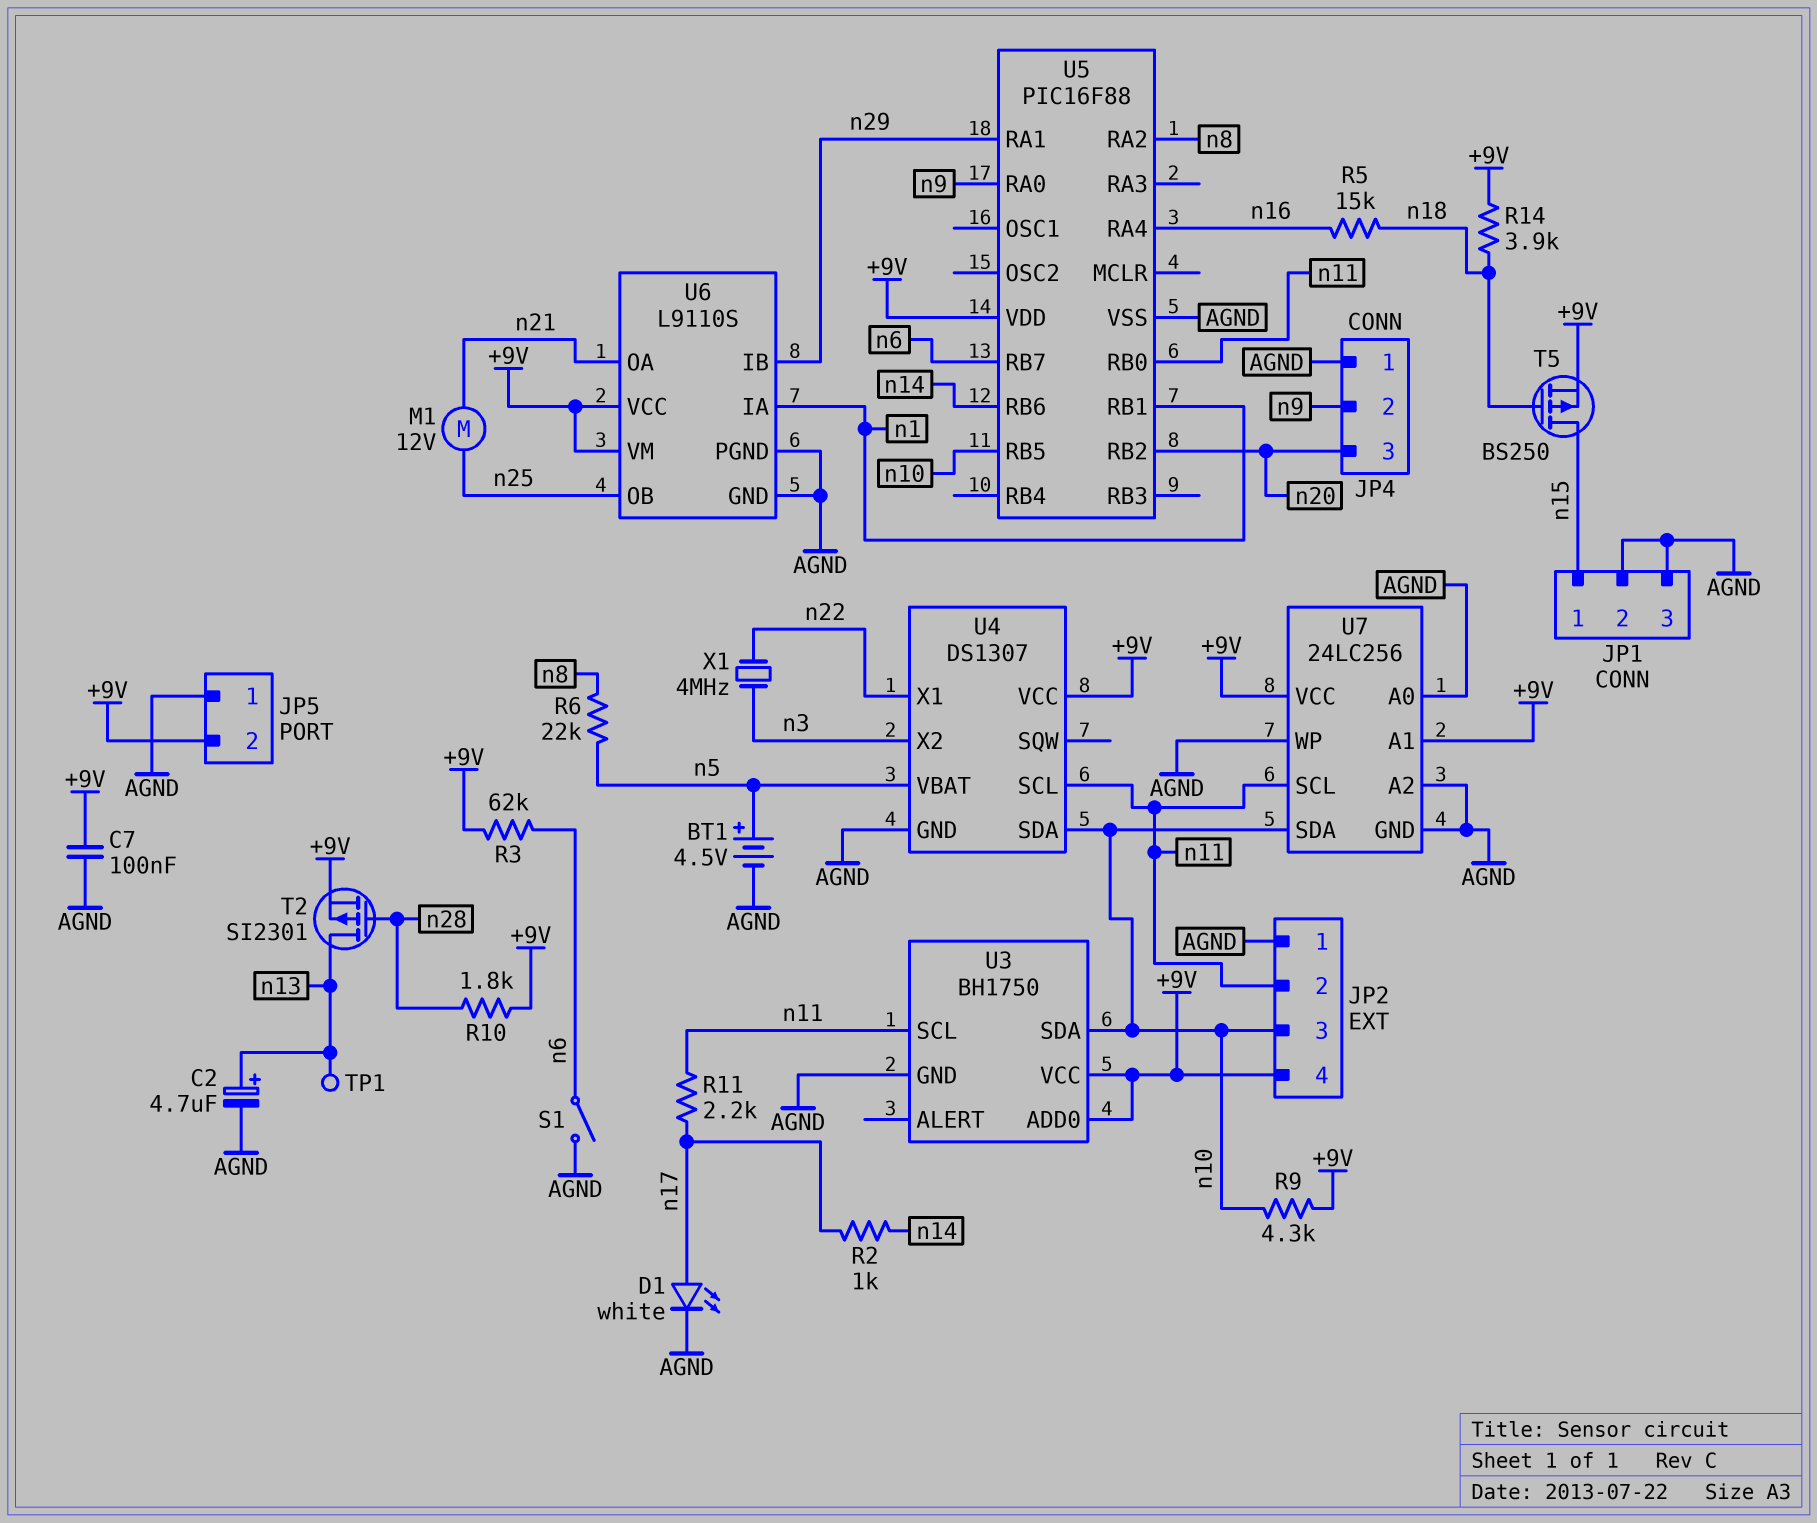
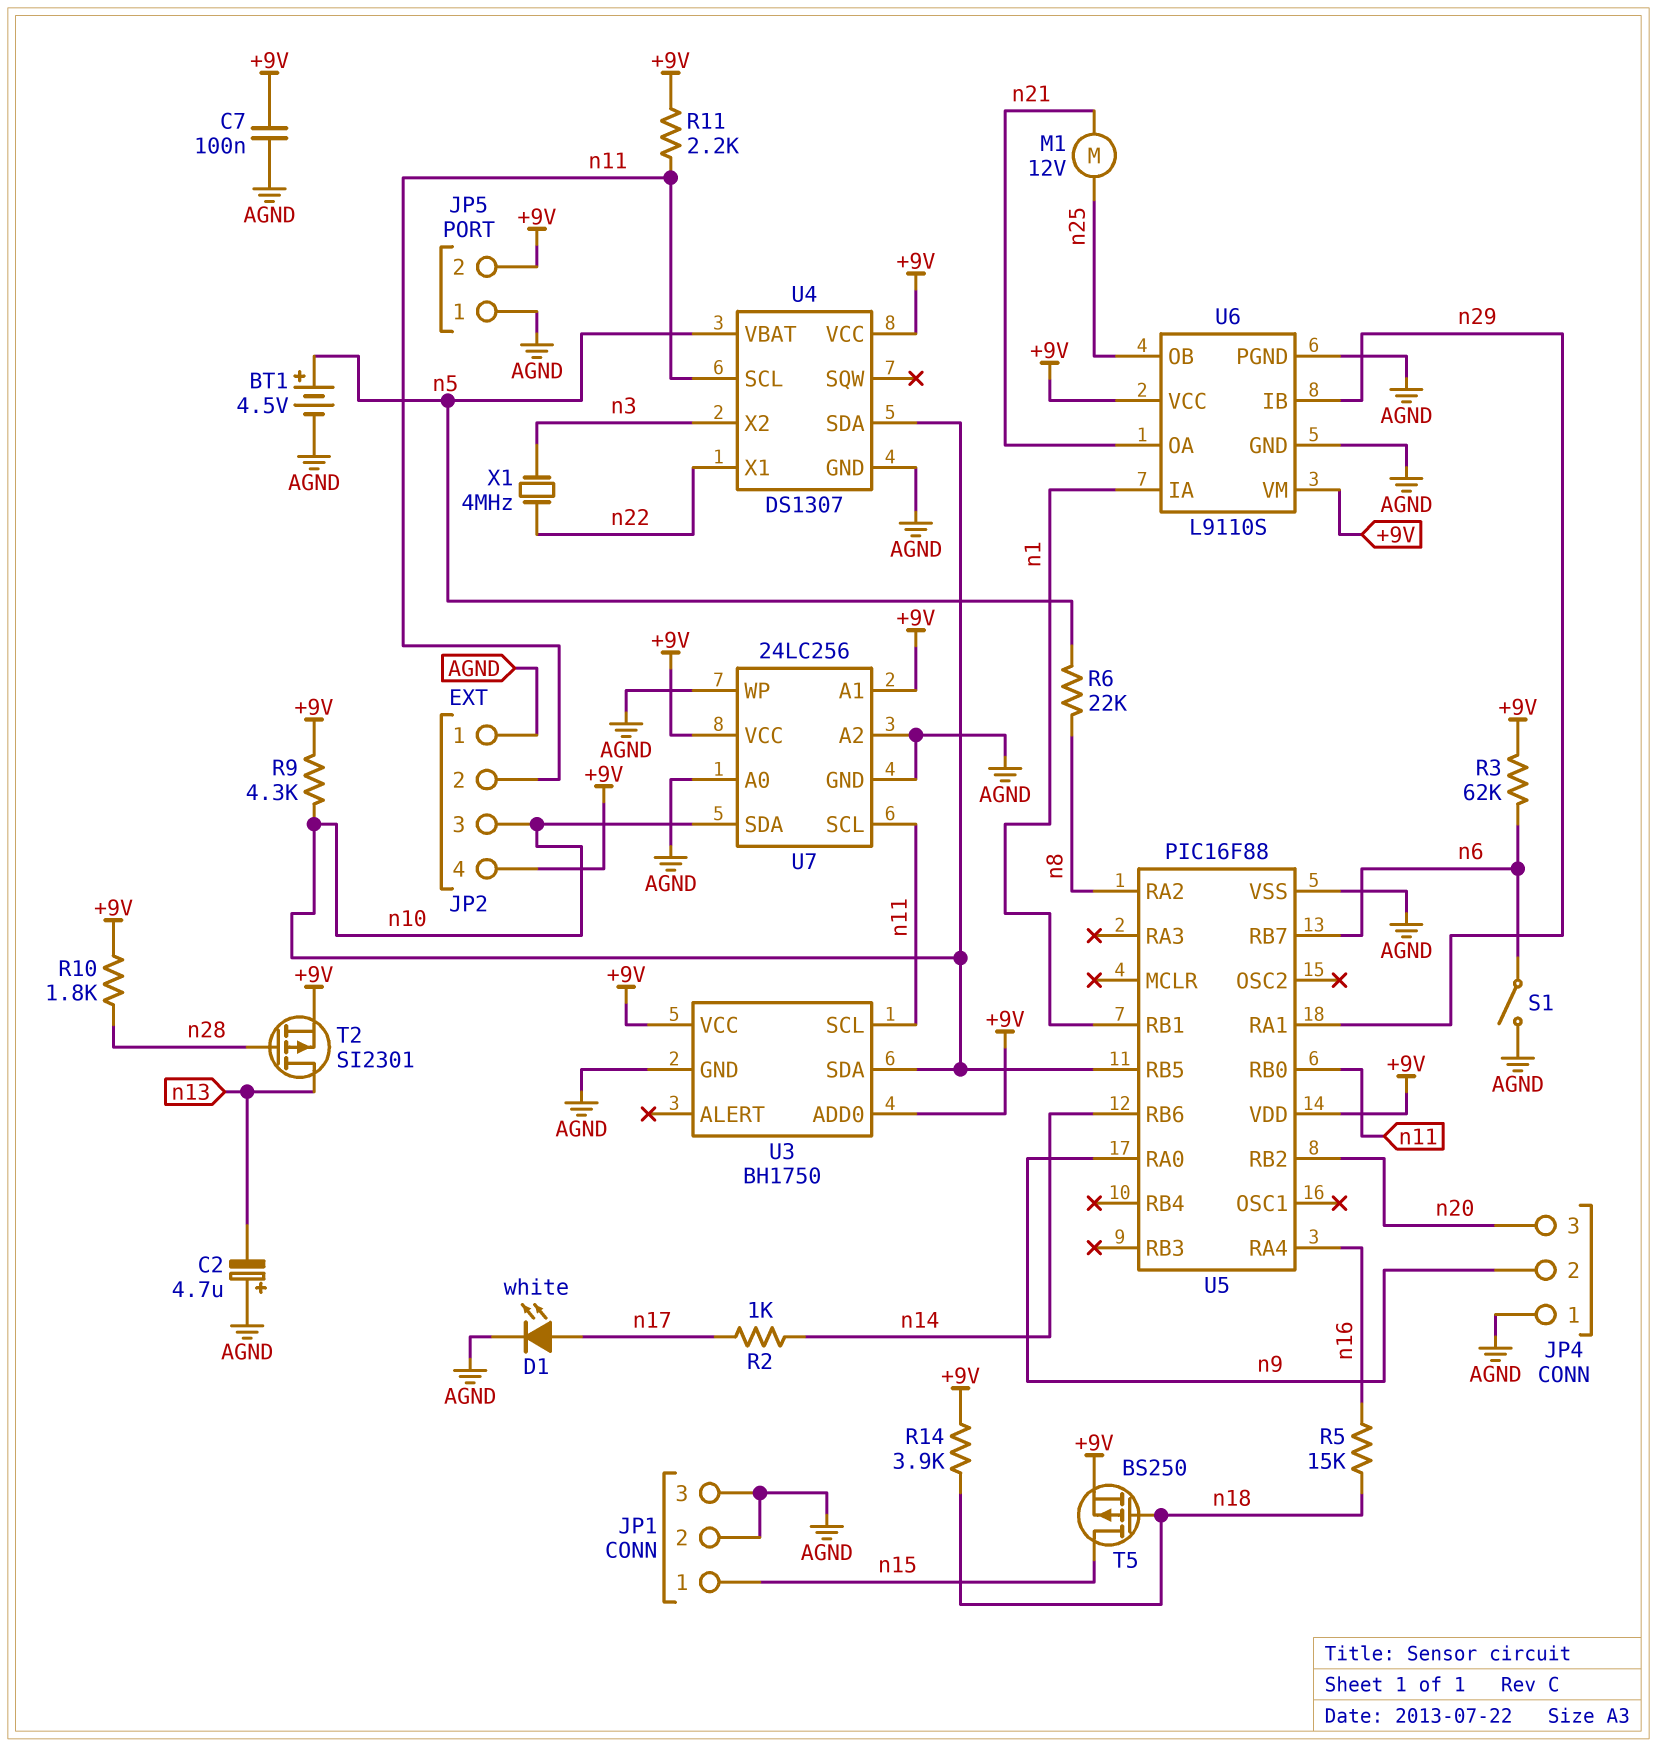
C2: 4.7uF (plus n13, minus AGND) -> 4.7uF (plus AGND, minus n13)
R11: 2.2k (n11, n17) -> 2.2k (+9V, n11)
TP1: test point (n13) -> none

